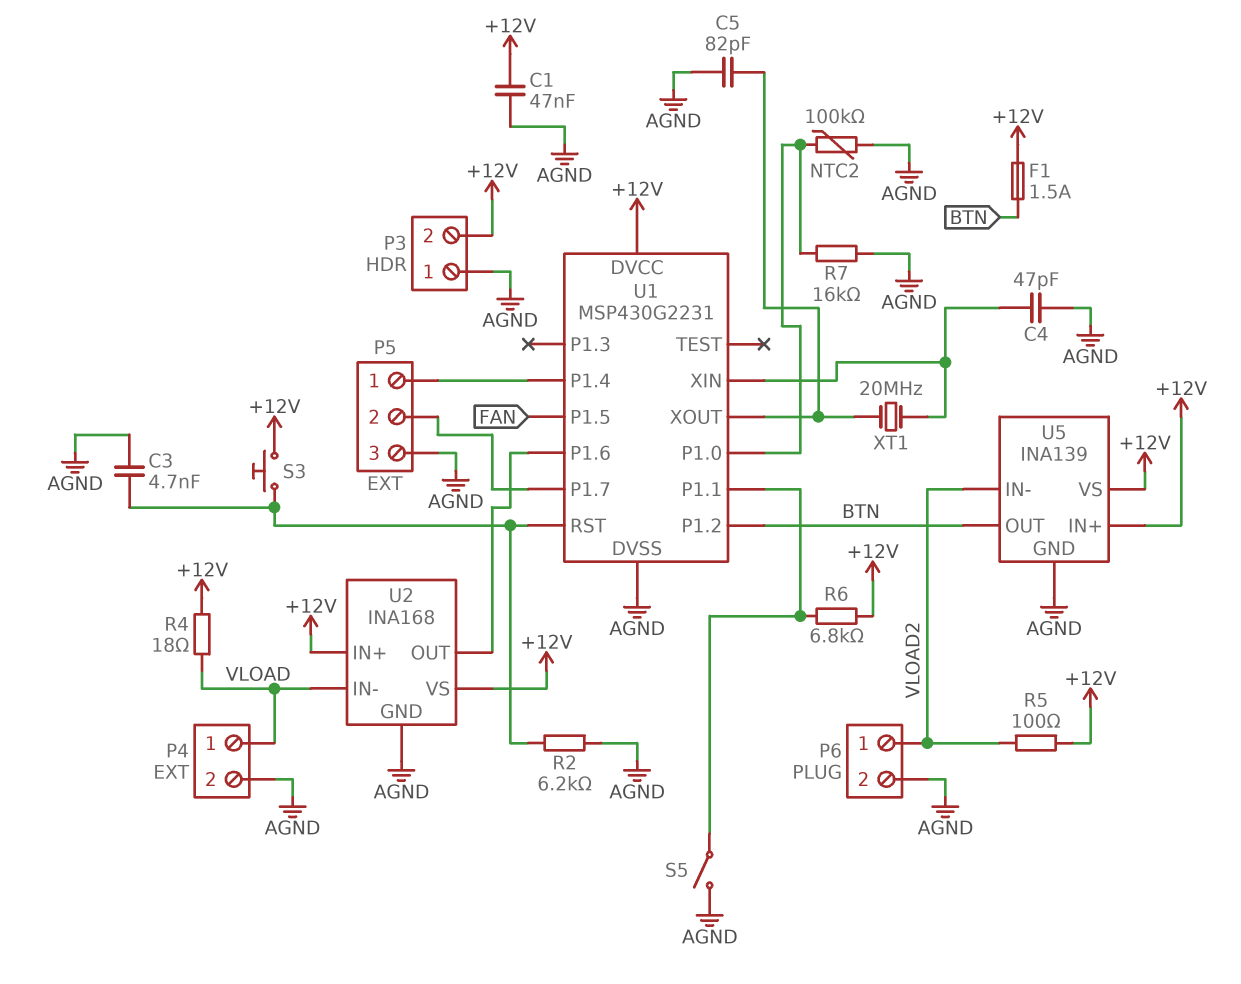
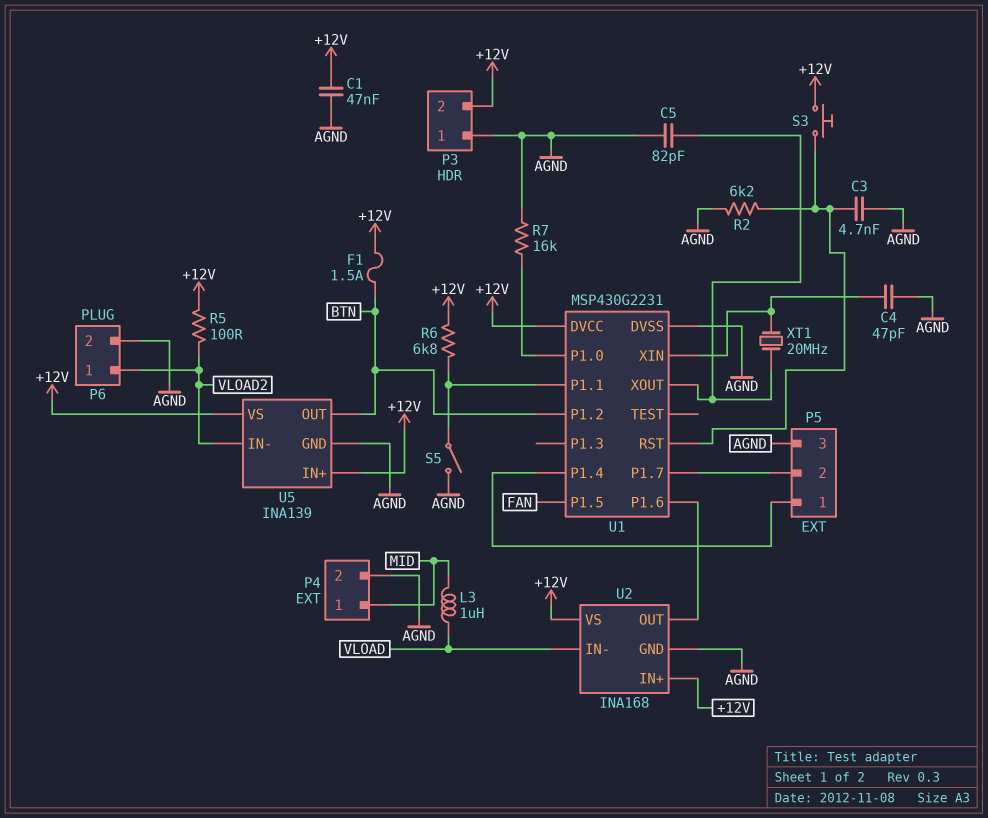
L3: none -> 1uH (MID, VLOAD)
NTC2: 100k (AGND, U1/P1.0) -> none
P4 pin 1: VLOAD -> MID
R4: 18 (+12V, VLOAD) -> none

